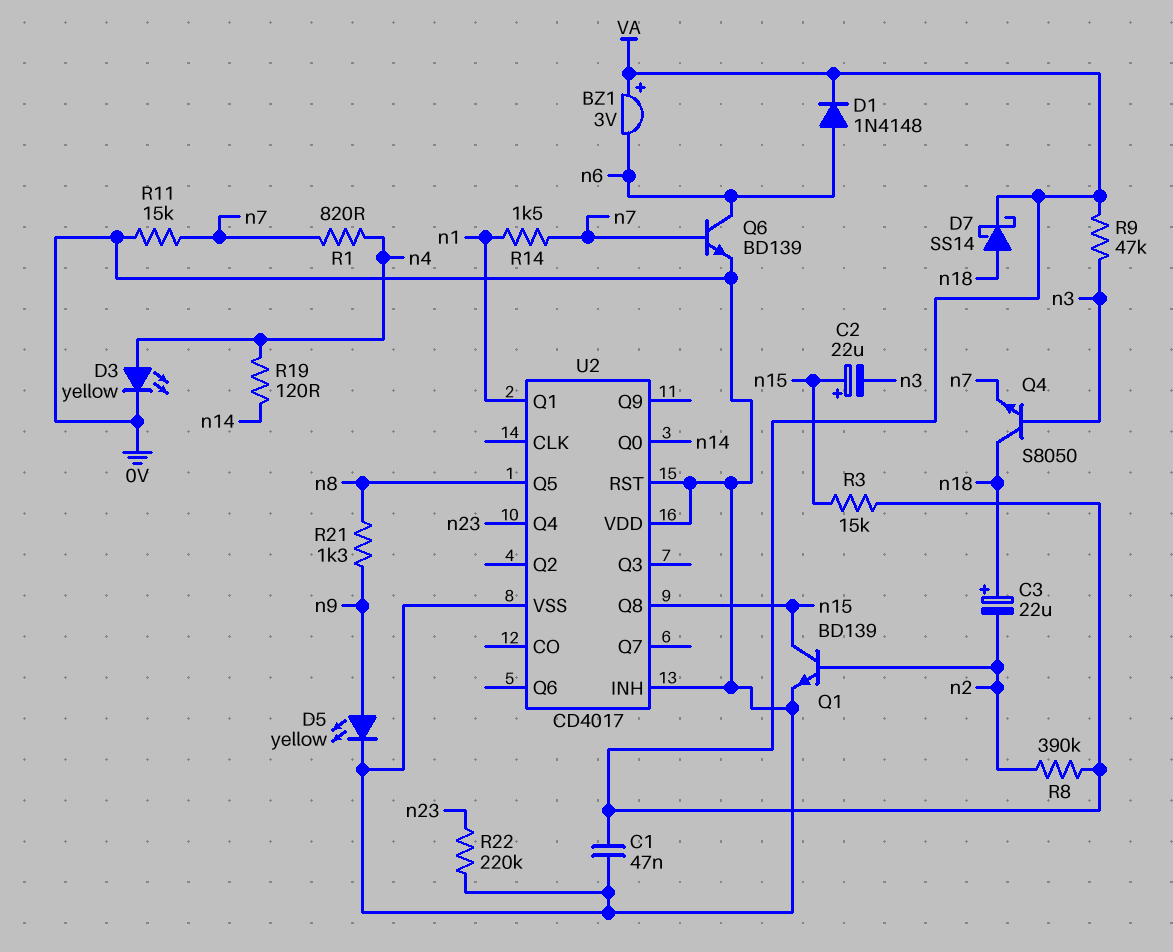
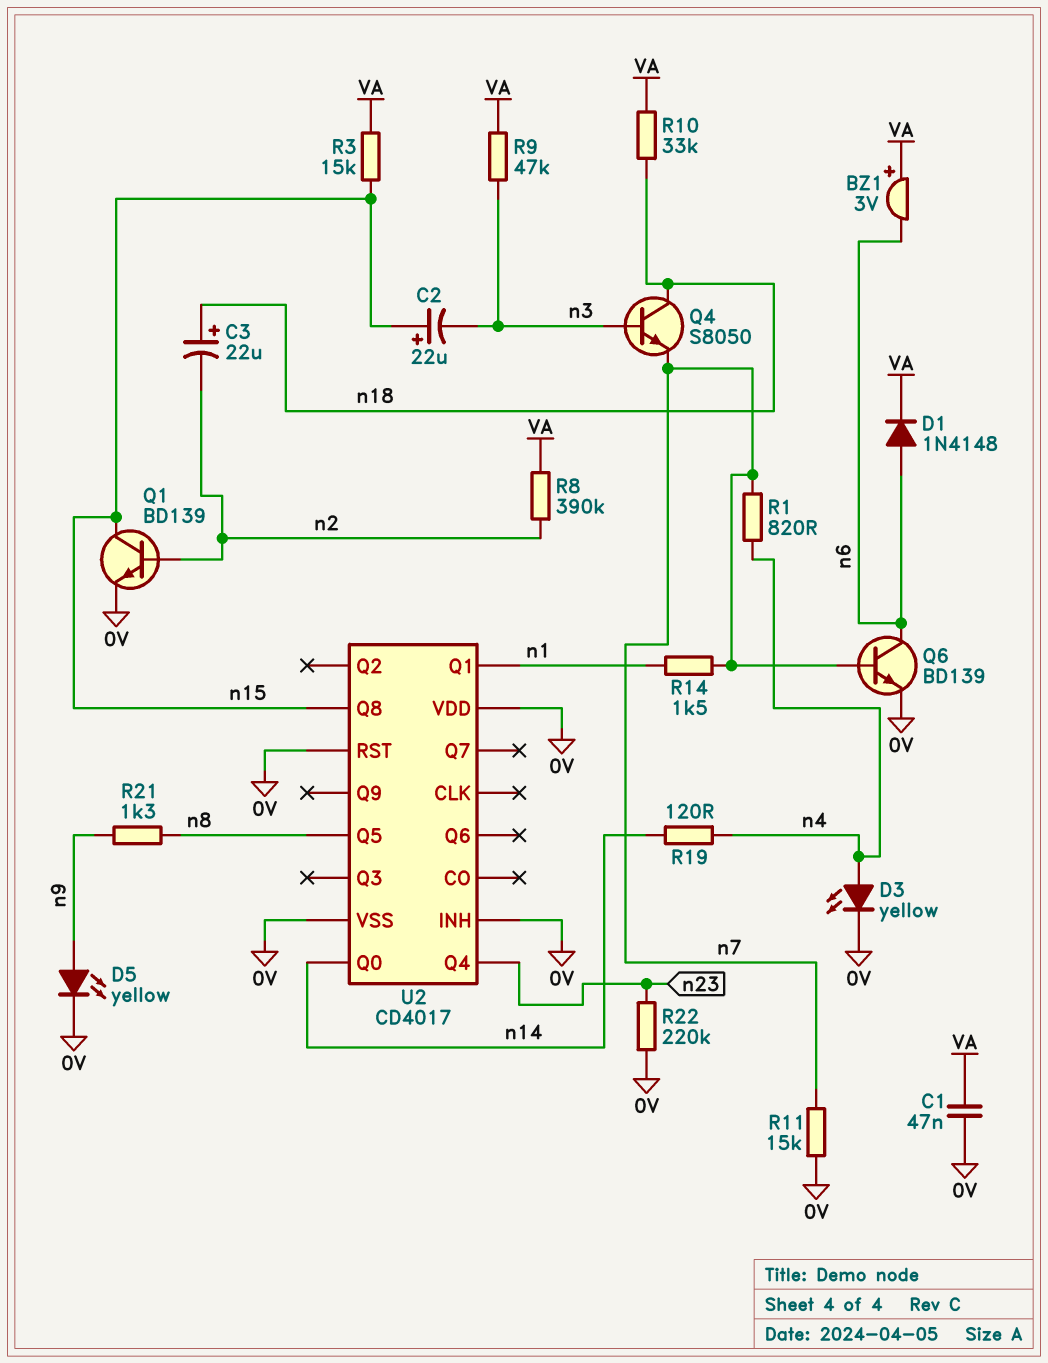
D7: schottky SS14 (A n18, K VA) -> none
R10: none -> 33k (VA, n18)

